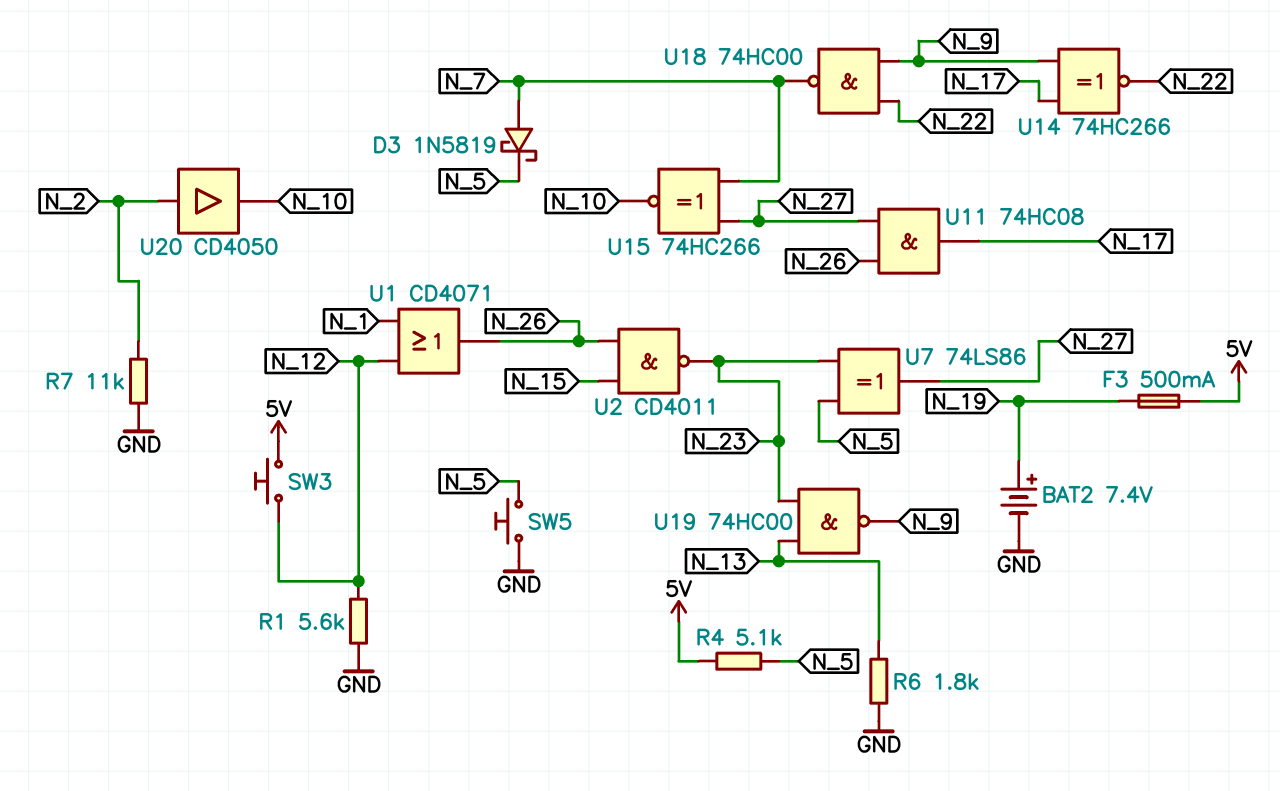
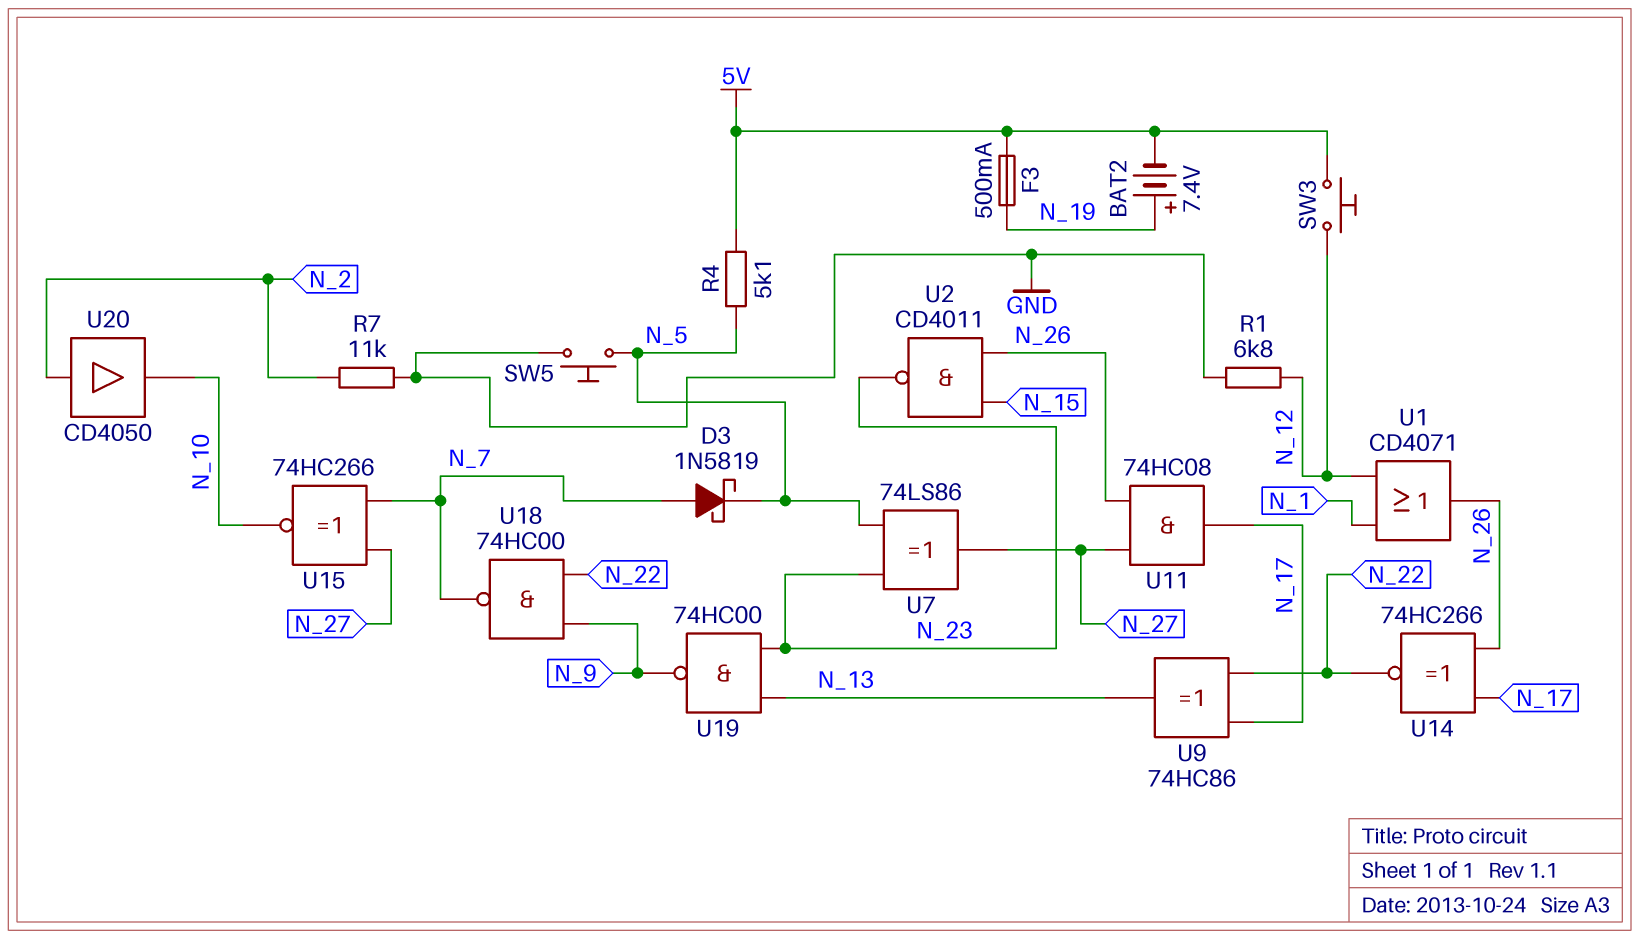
BAT2: 7.4V (plus N_19, minus GND) -> 7.4V (plus N_19, minus 5V)
R1: 5.6k (GND, N_12) -> 6.8k (GND, N_12)
R6: 1.8k (GND, N_13) -> none
U9: none -> XOR 74HC86 (in N_17, in N_22, out N_13)
U14: XNOR 74HC266 (in N_9, in N_17, out N_22) -> XNOR 74HC266 (in N_17, in N_26, out N_22)

